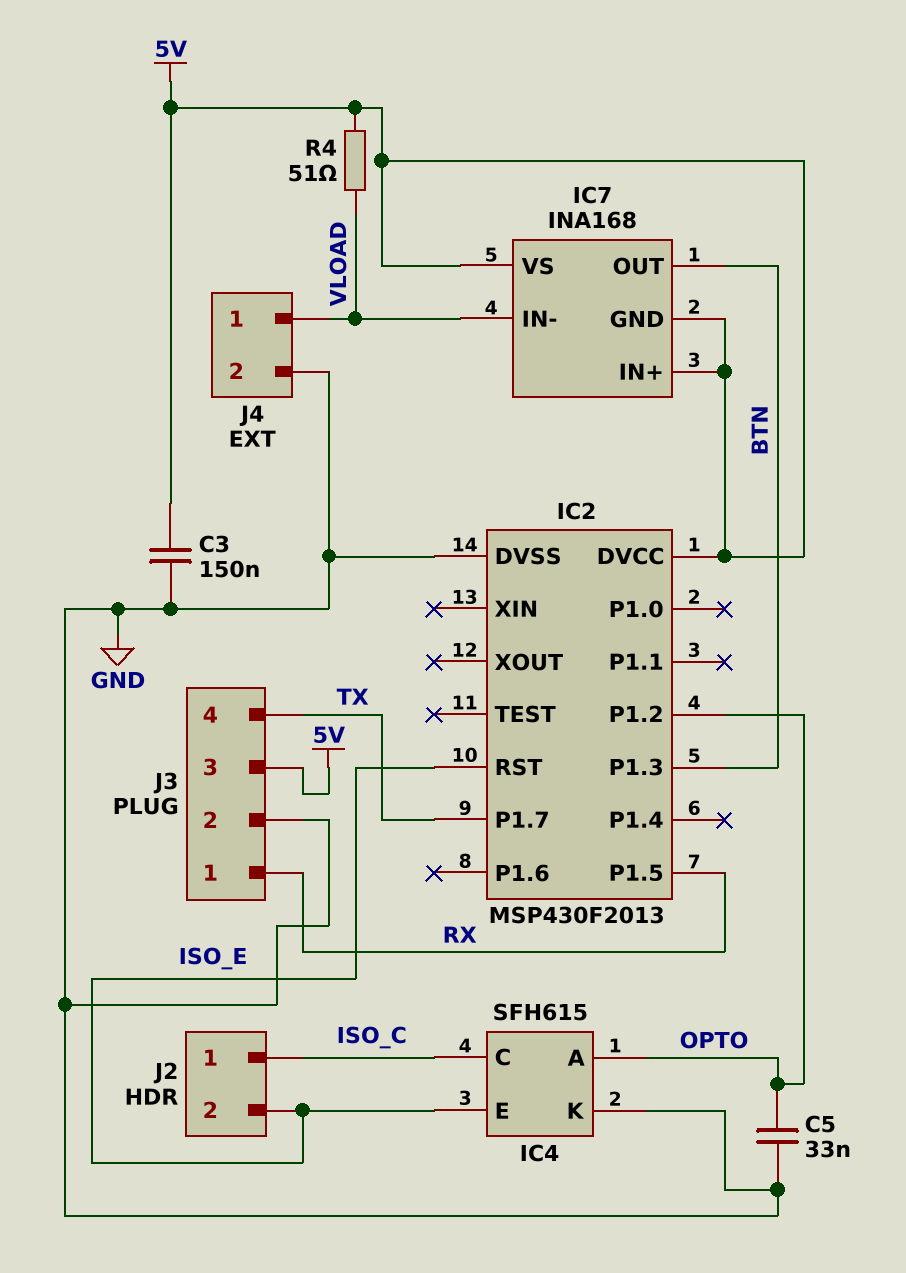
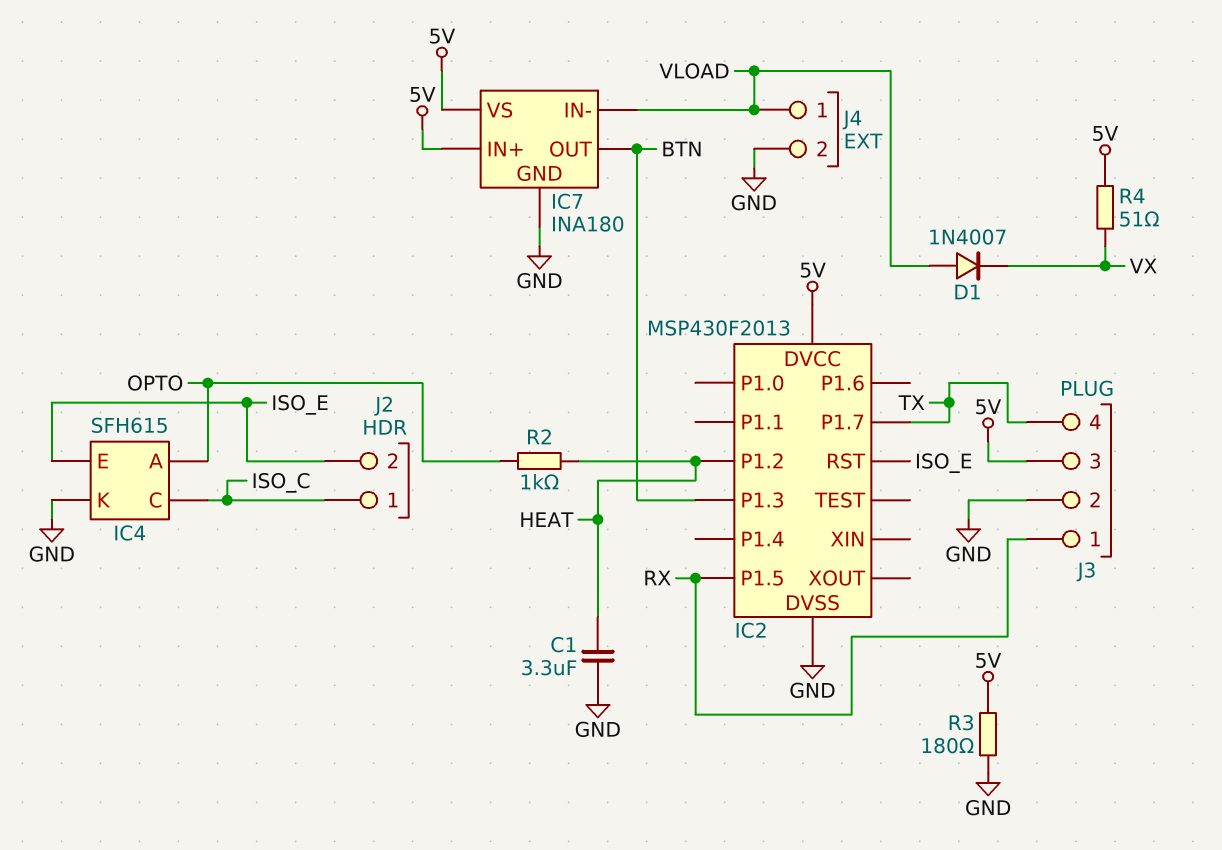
C1: none -> 3.3uF (GND, HEAT)
C3: 150nF (5V, GND) -> none
C5: 33nF (GND, OPTO) -> none
D1: none -> diode 1N4007 (A VLOAD, K VX)
IC2 pin P1.2: OPTO -> HEAT
IC7: INA168 -> INA180
IC7 pin GND: 5V -> GND
R2: none -> 1k (HEAT, OPTO)
R3: none -> 180 (5V, GND)
R4: 51 (5V, VLOAD) -> 51 (5V, VX)

